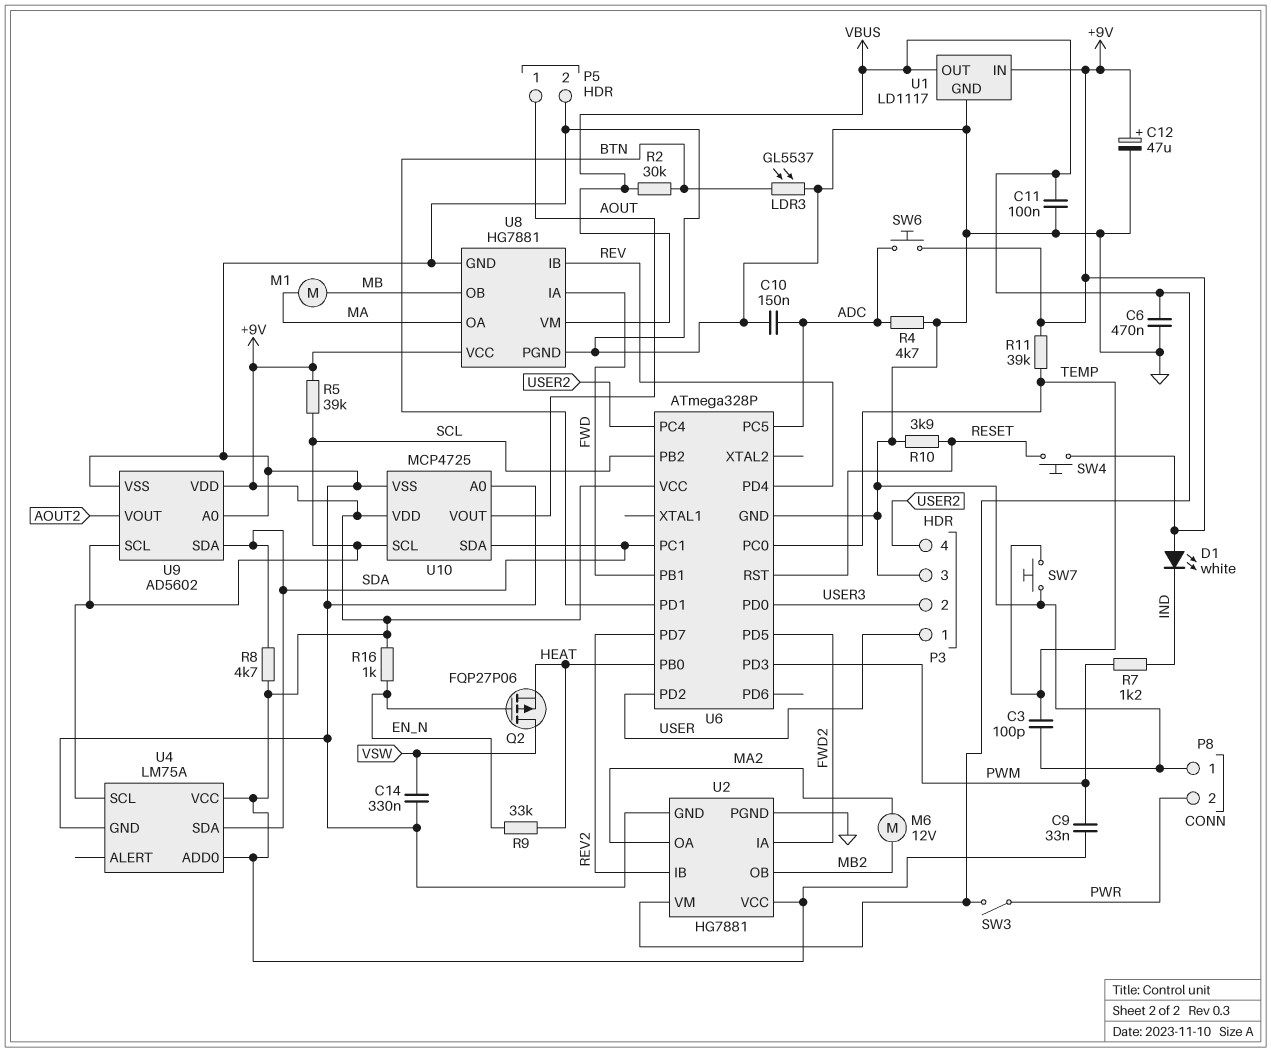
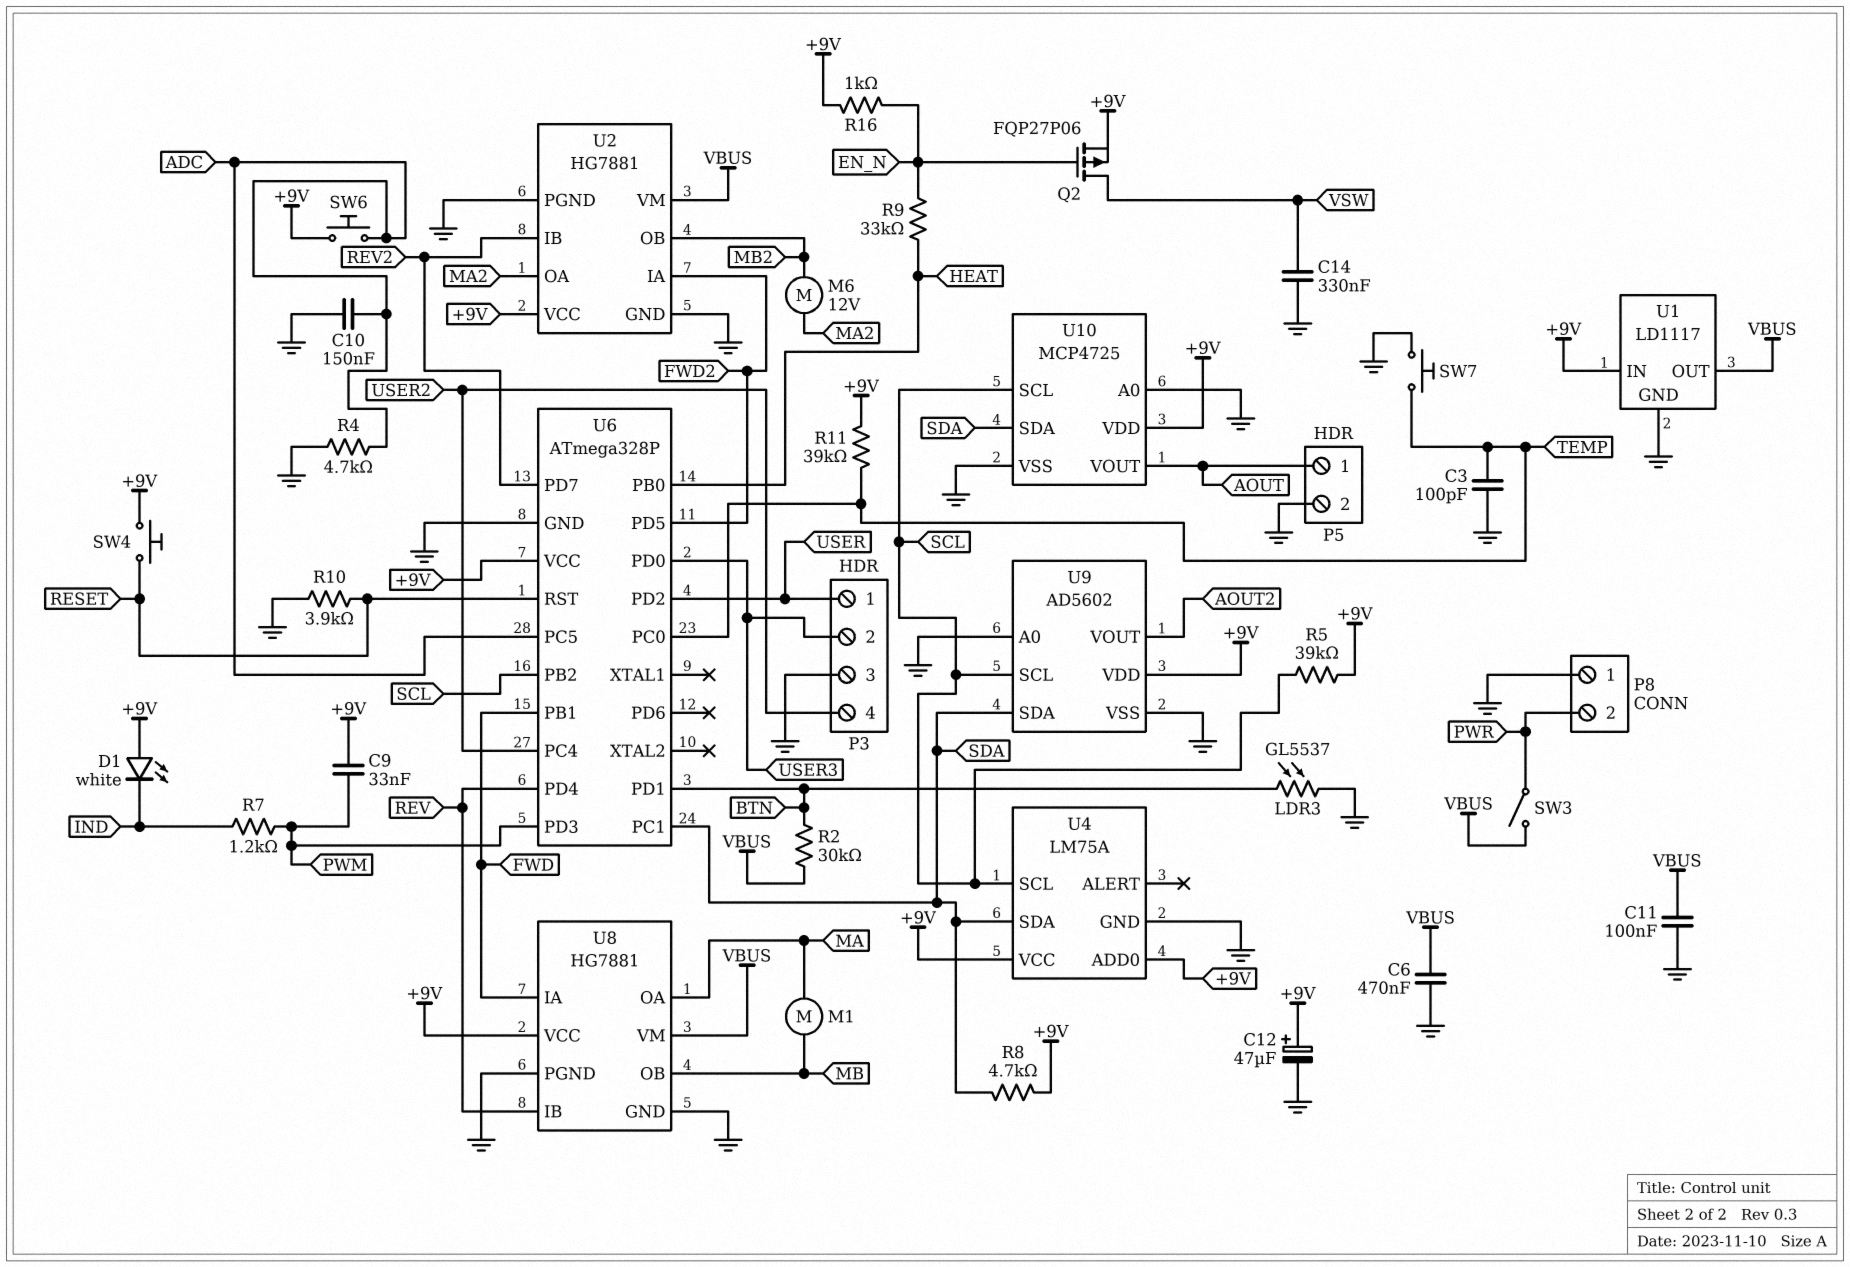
Q2: PMOS FQP27P06 (G EN_N, D VSW, S HEAT) -> PMOS FQP27P06 (G EN_N, D VSW, S +9V)

